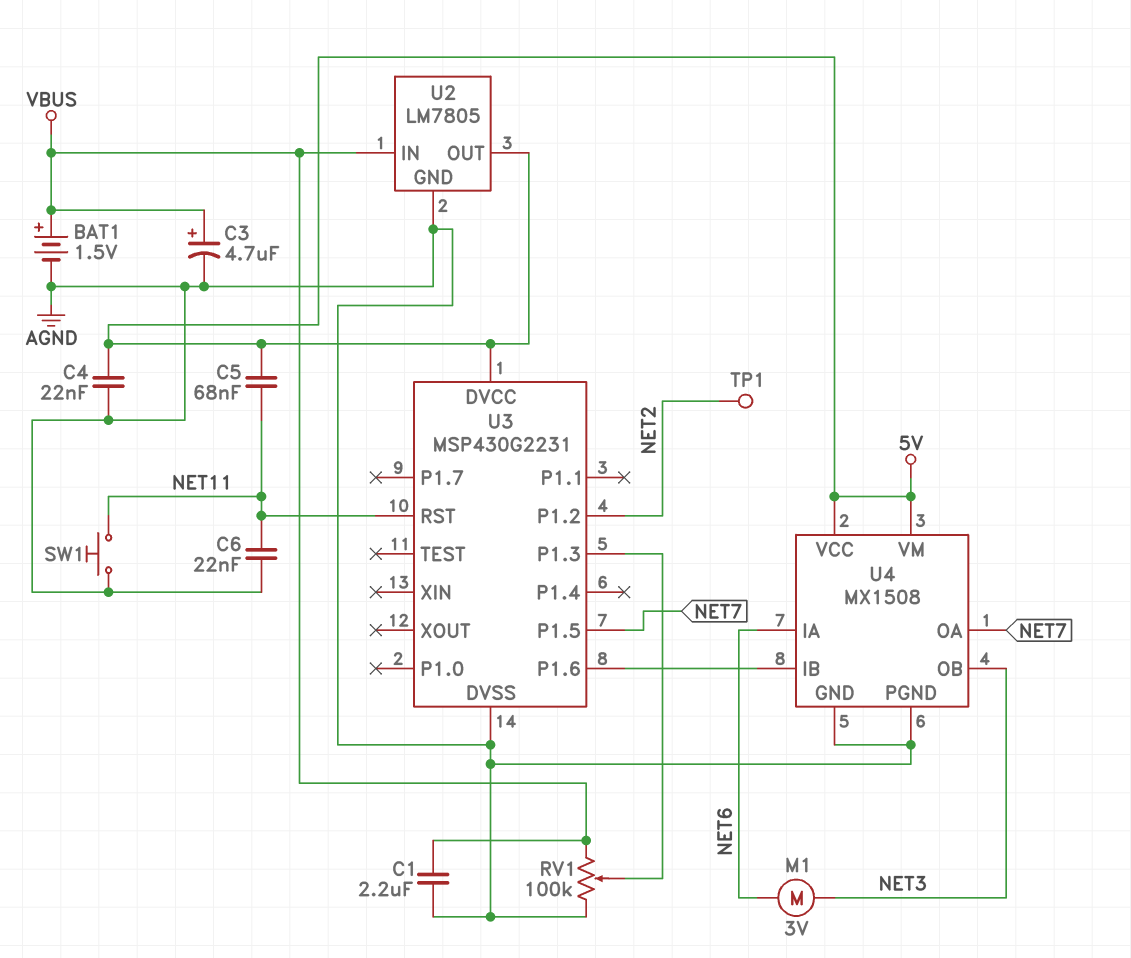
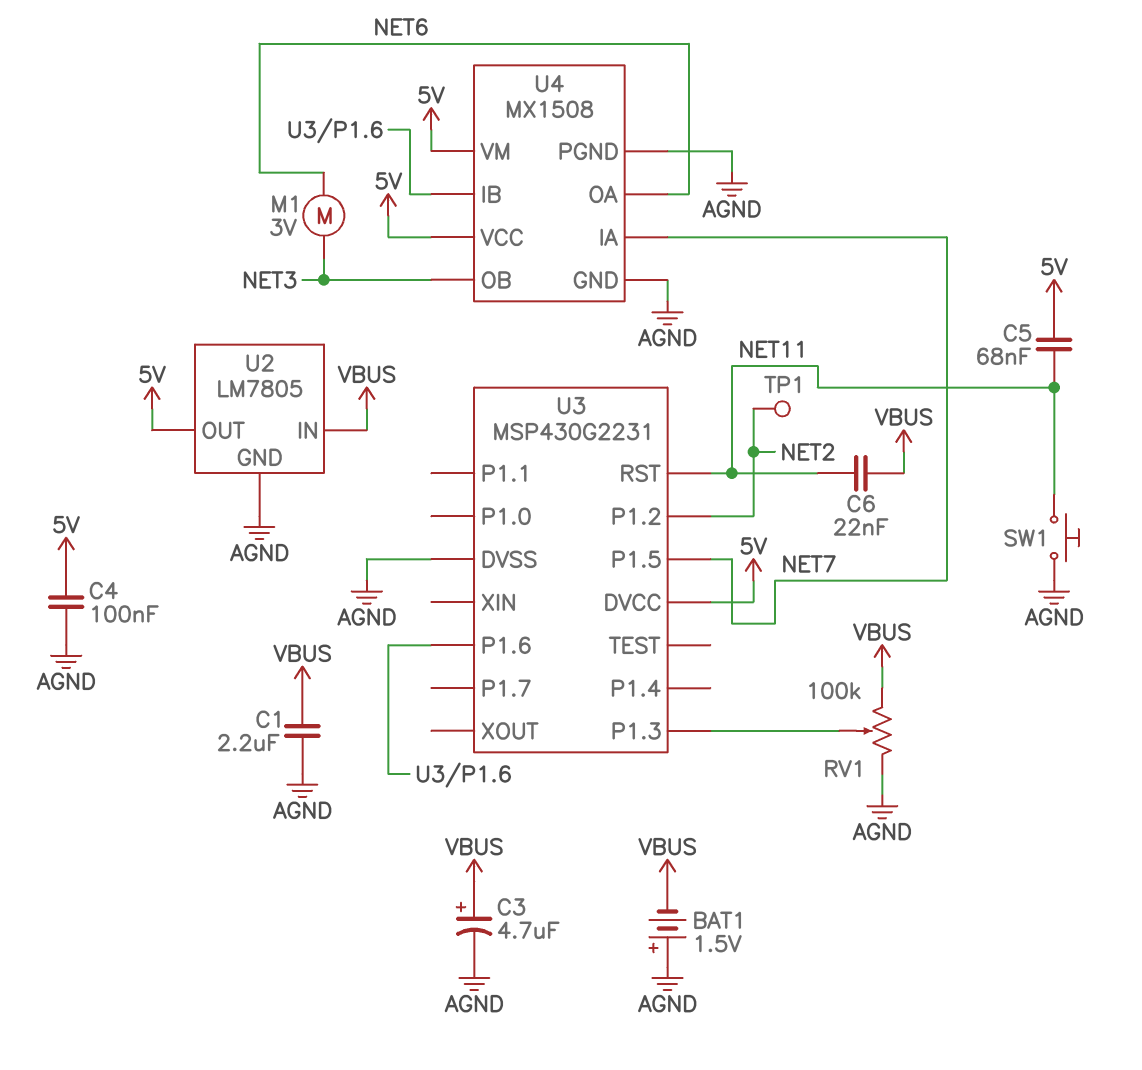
BAT1: 1.5V (plus VBUS, minus AGND) -> 1.5V (plus AGND, minus VBUS)
C4: 22nF (5V, AGND) -> 100nF (5V, AGND)
C6: 22nF (AGND, NET11) -> 22nF (NET11, VBUS)
U4 pin IA: NET6 -> NET7
U4 pin OA: NET7 -> NET6

